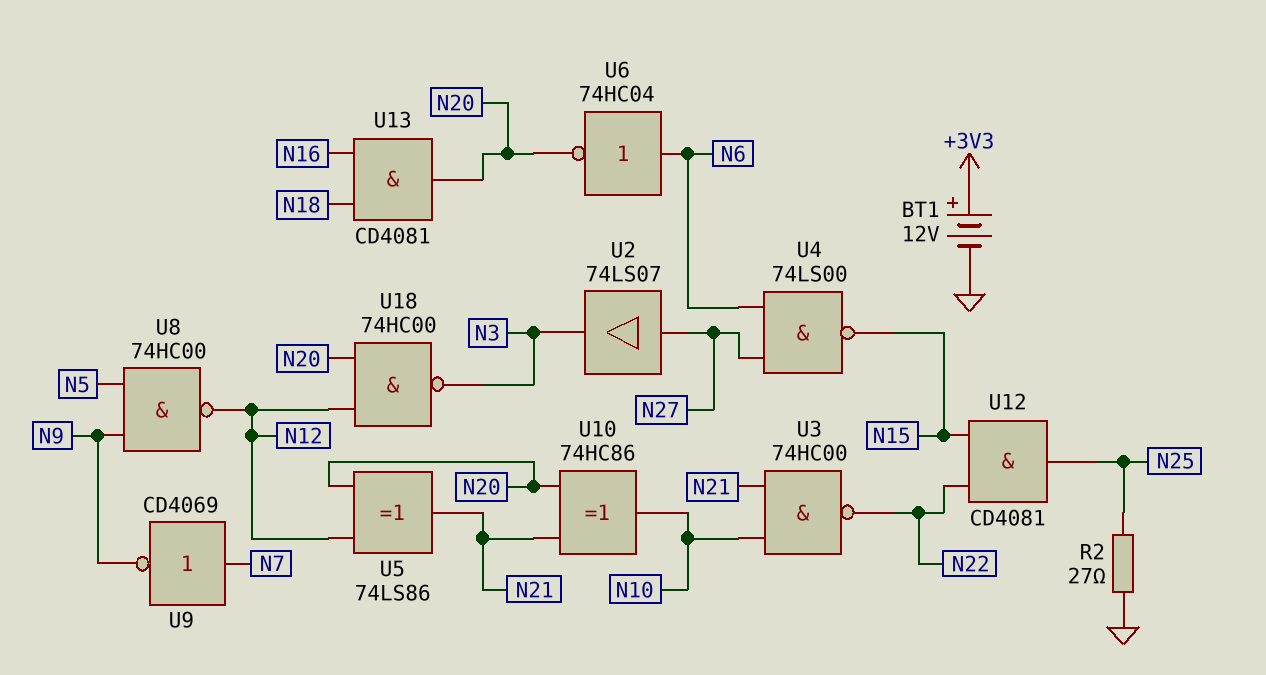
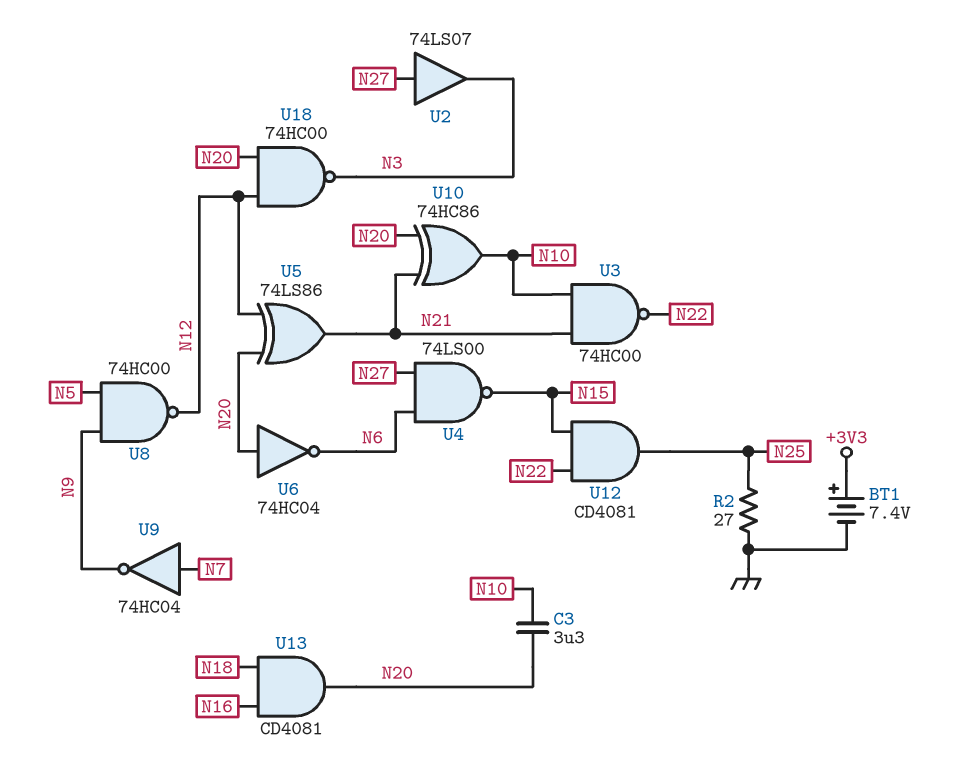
BT1: 12V (plus +3V3, minus GND) -> 7.4V (plus +3V3, minus GND)
C3: none -> 3.3uF (N10, N20)
U6: NOT 74HC04 (in N6, out N20) -> NOT 74HC04 (in N20, out N6)
U9: NOT CD4069 (in N7, out N9) -> NOT 74HC04 (in N7, out N9)

